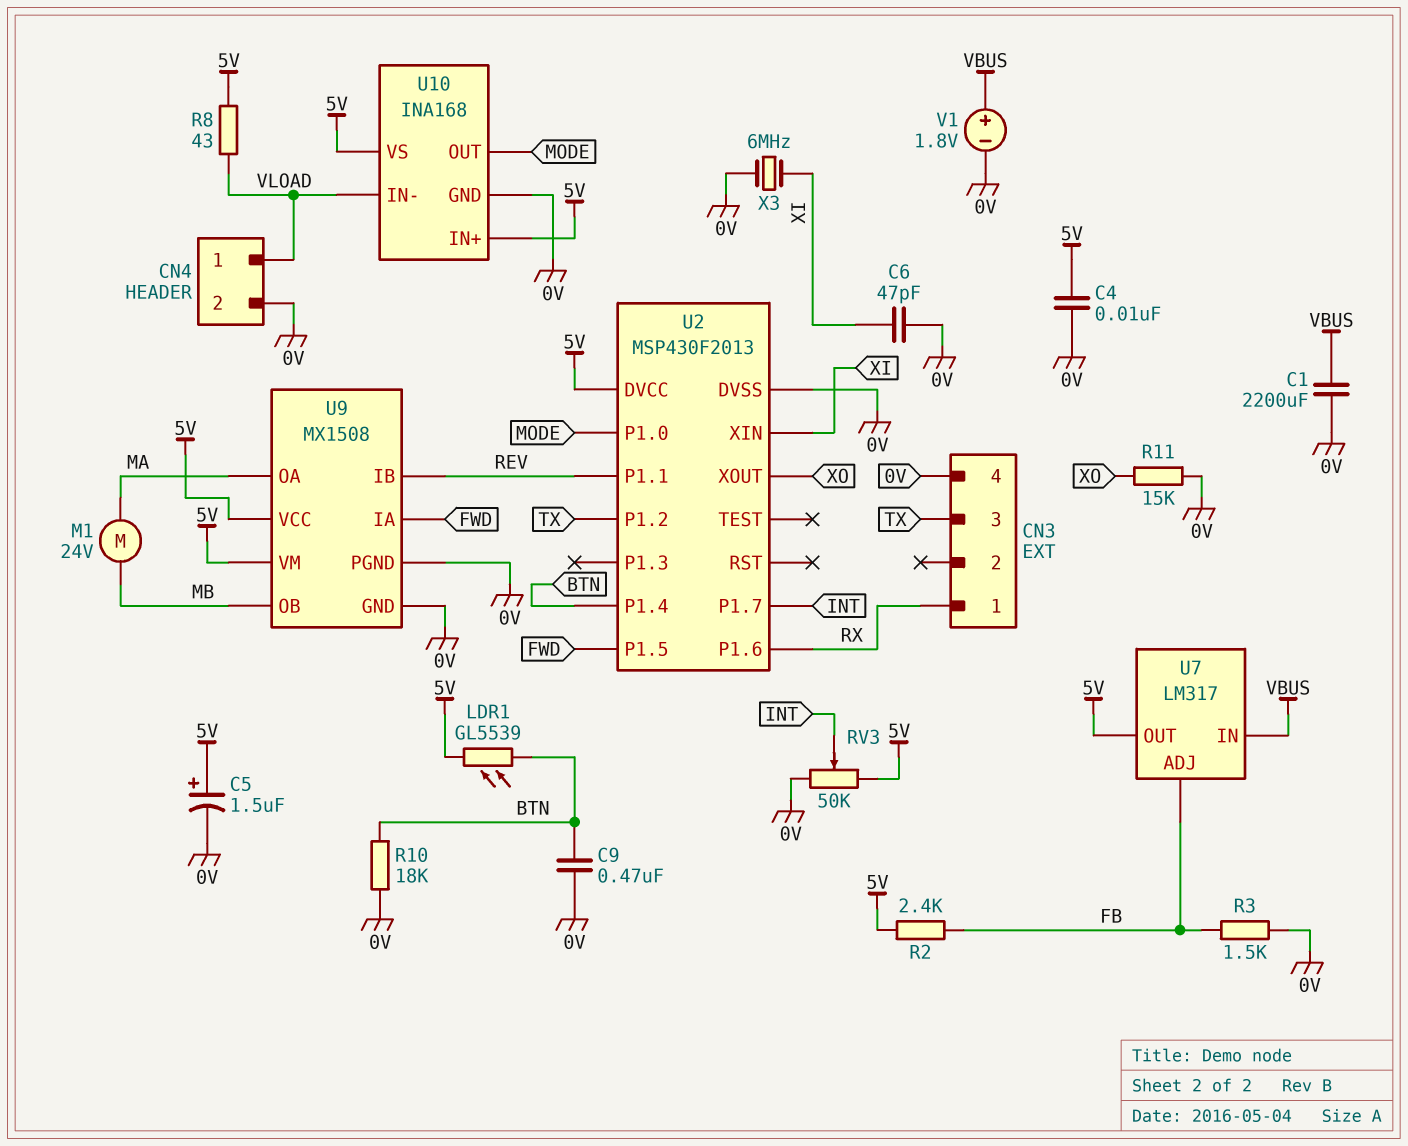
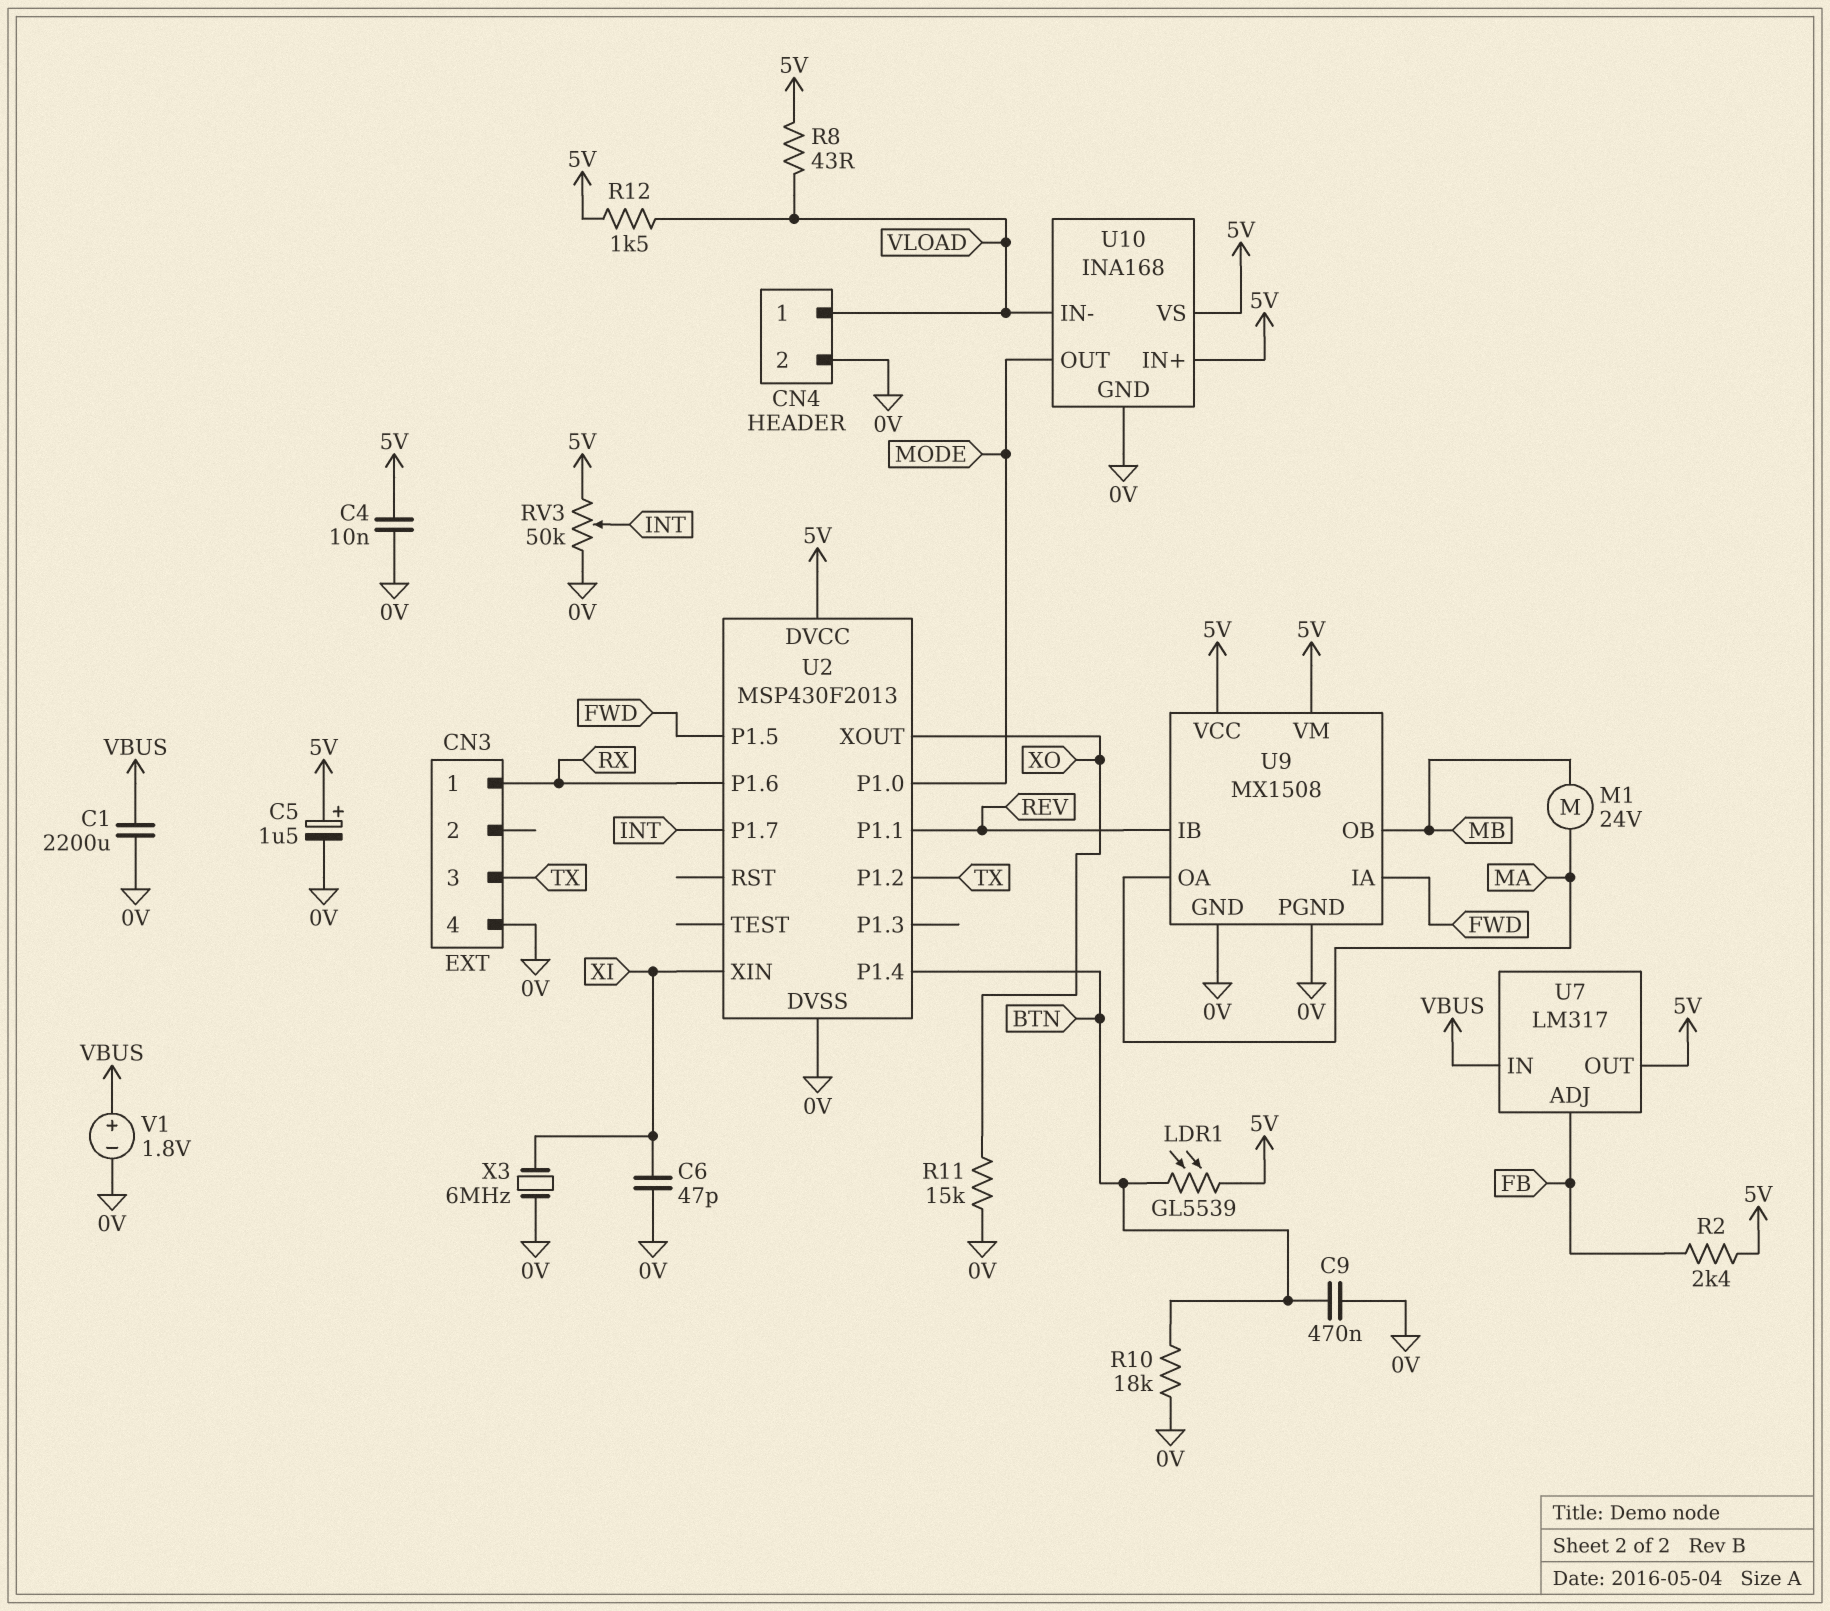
R3: 1.5k (0V, FB) -> none
R12: none -> 1.5k (5V, VLOAD)

